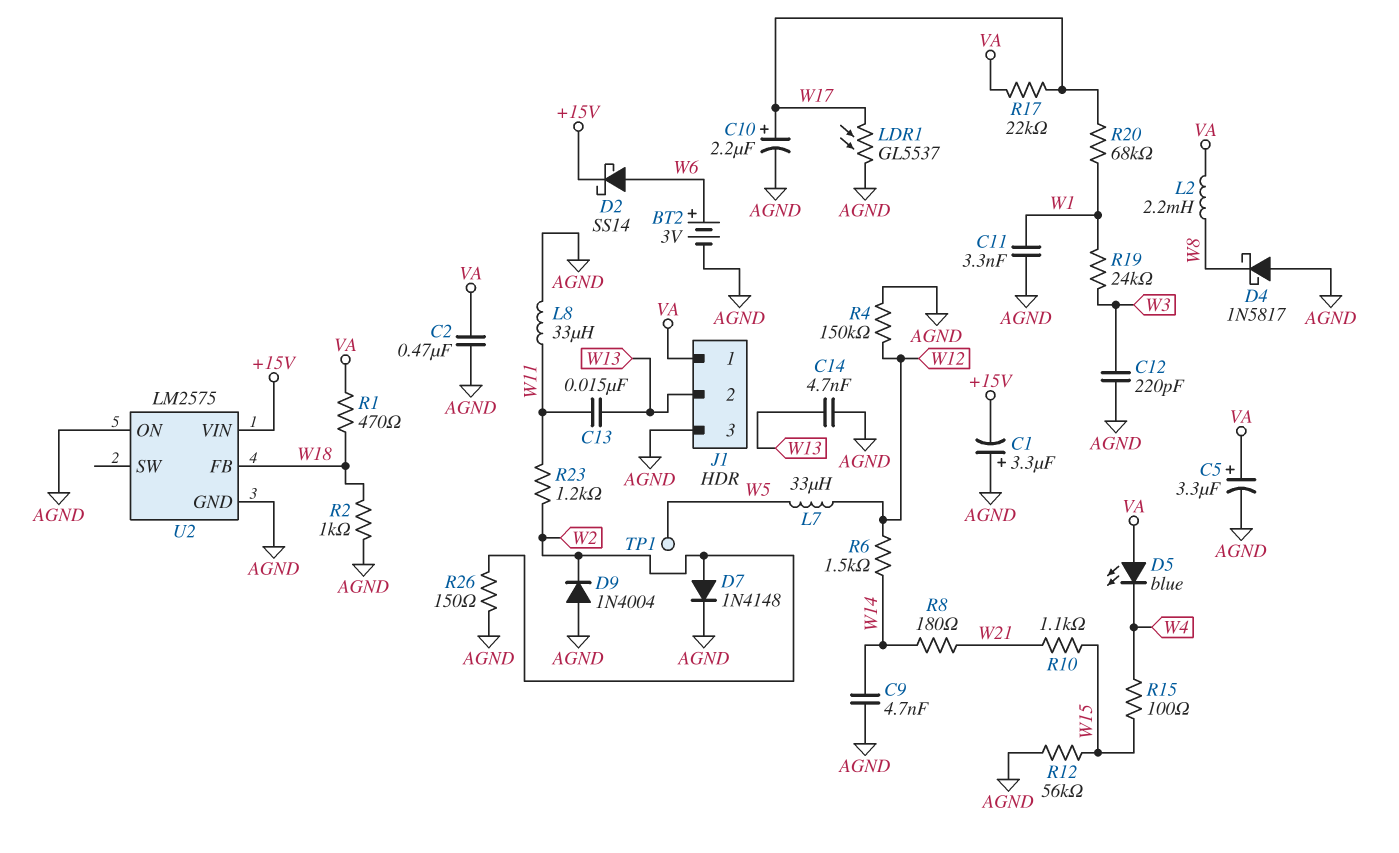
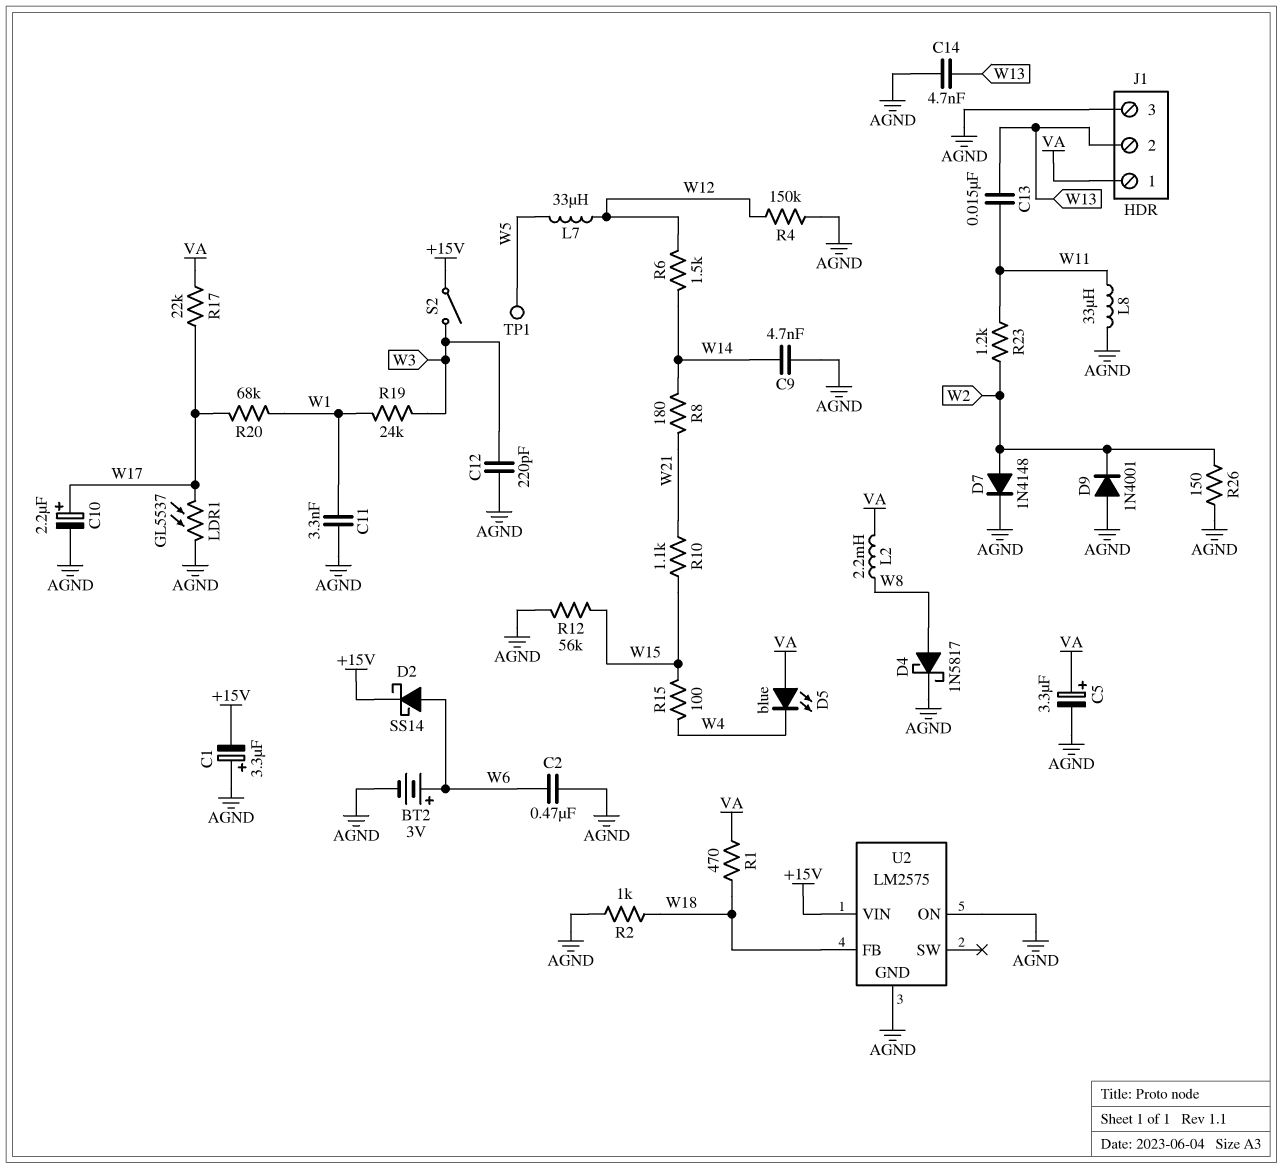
C2: 470nF (AGND, VA) -> 470nF (AGND, W6)
D4: schottky 1N5817 (A AGND, K W8) -> schottky 1N5817 (A W8, K AGND)
D9: diode 1N4004 (A AGND, K W2) -> diode 1N4001 (A AGND, K W2)
S2: none -> switch (+15V, W3)

